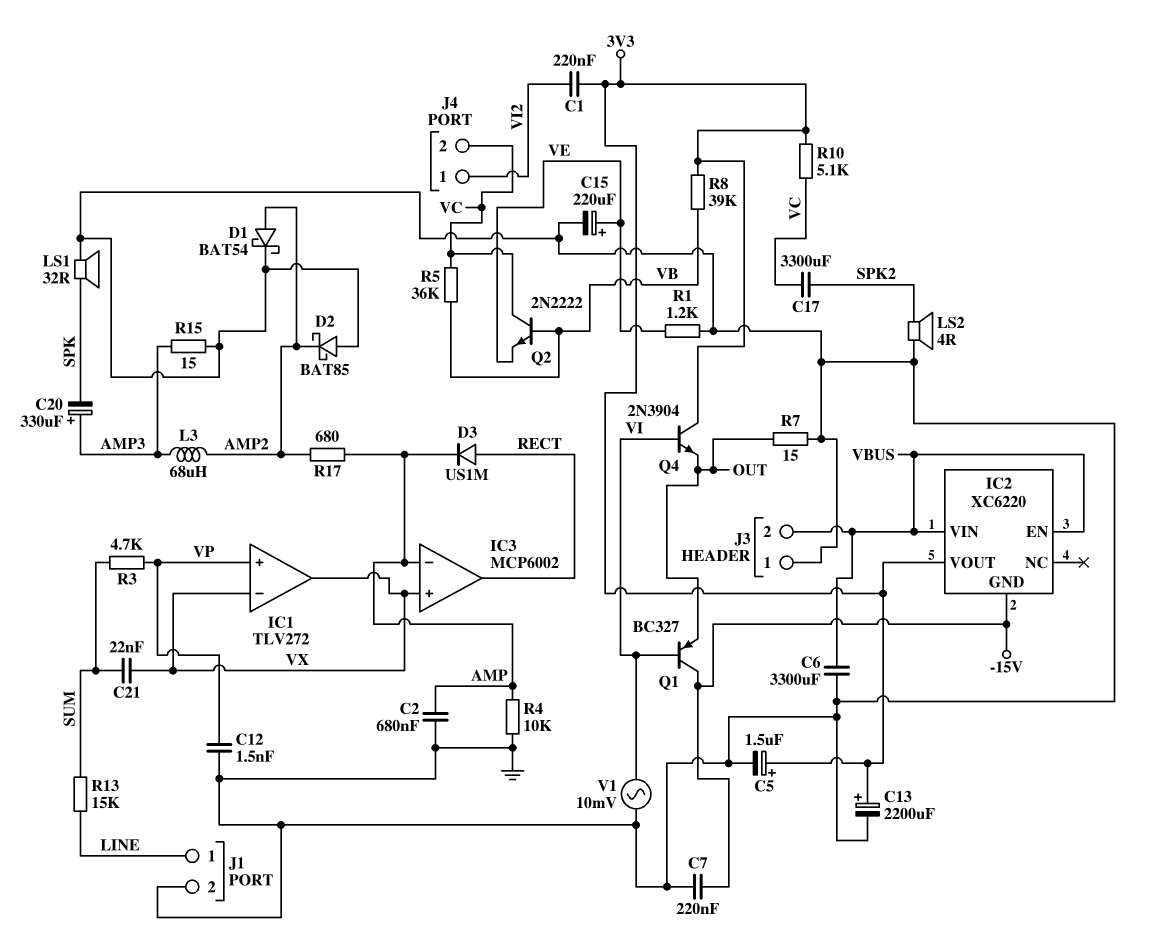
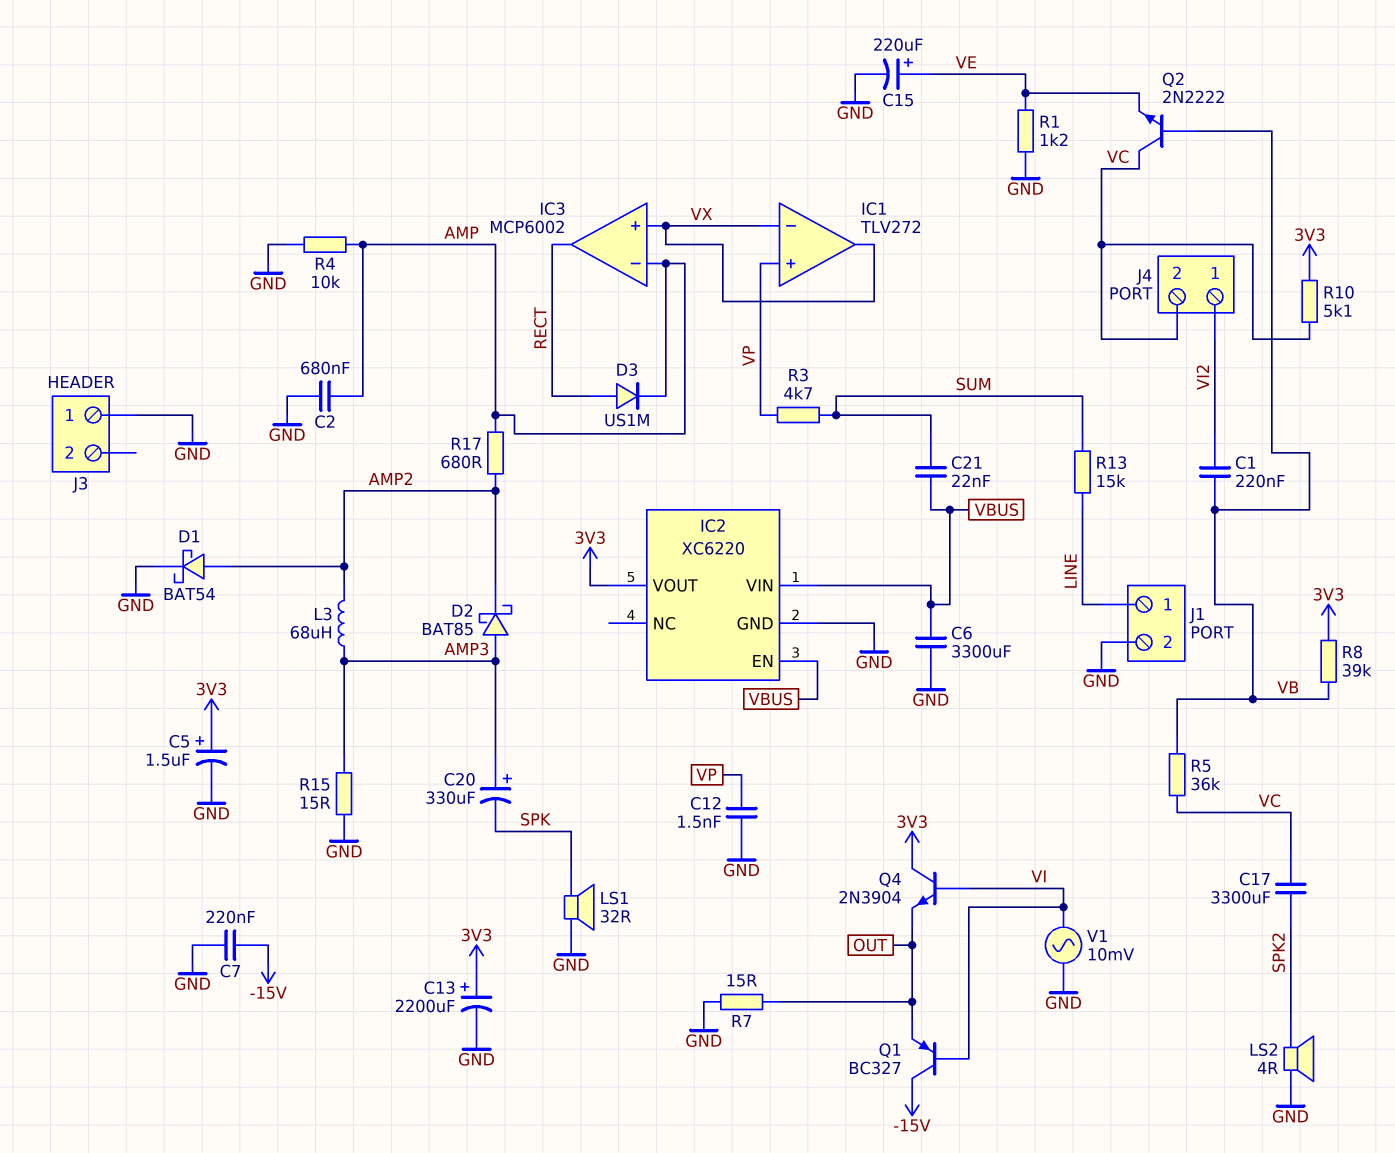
C1: 220nF (3V3, VI2) -> 220nF (VB, VI2)
C21: 22nF (SUM, VX) -> 22nF (SUM, VBUS)
D2: schottky BAT85 (A GND, K AMP2) -> schottky BAT85 (A AMP3, K AMP2)
IC2 pin GND: -15V -> GND
J3 pin 2: VBUS -> none

